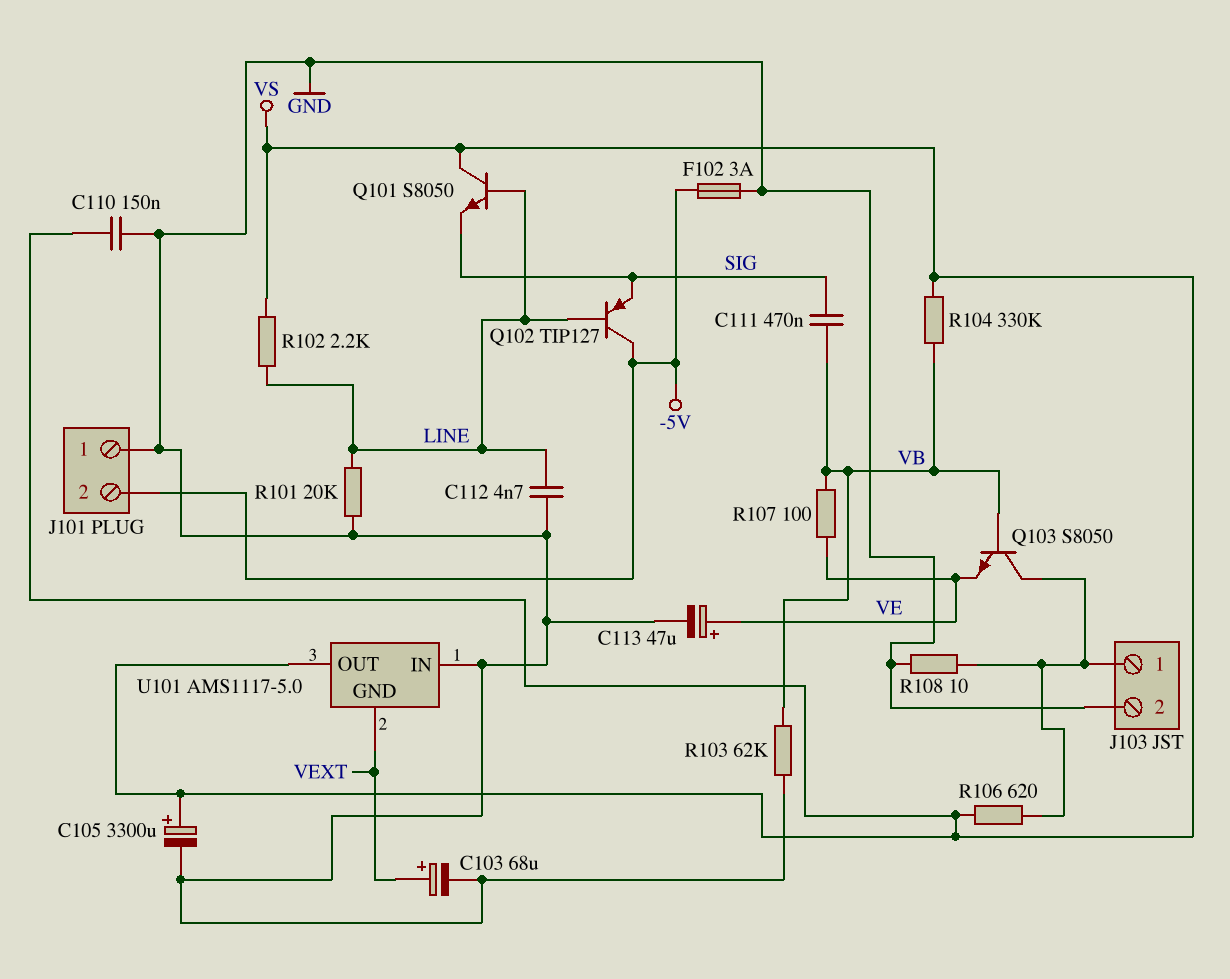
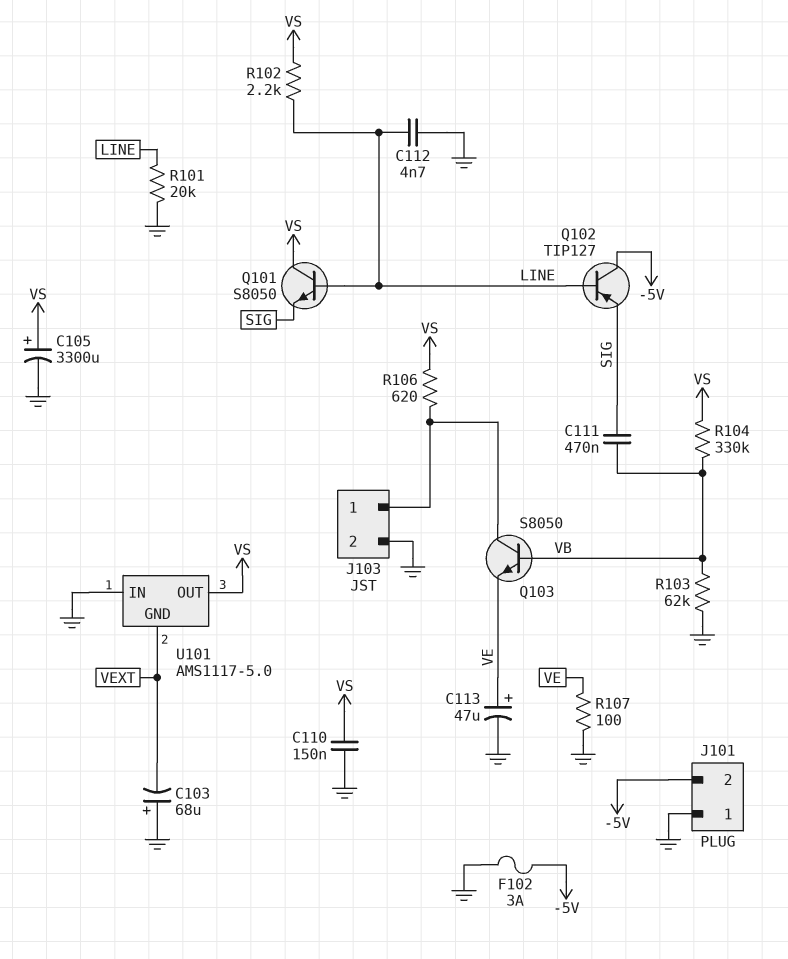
C103: 68uF (plus VEXT, minus GND) -> 68uF (plus GND, minus VEXT)
R107: 100 (VB, VE) -> 100 (GND, VE)
R108: 10 (GND, J103/1) -> none

